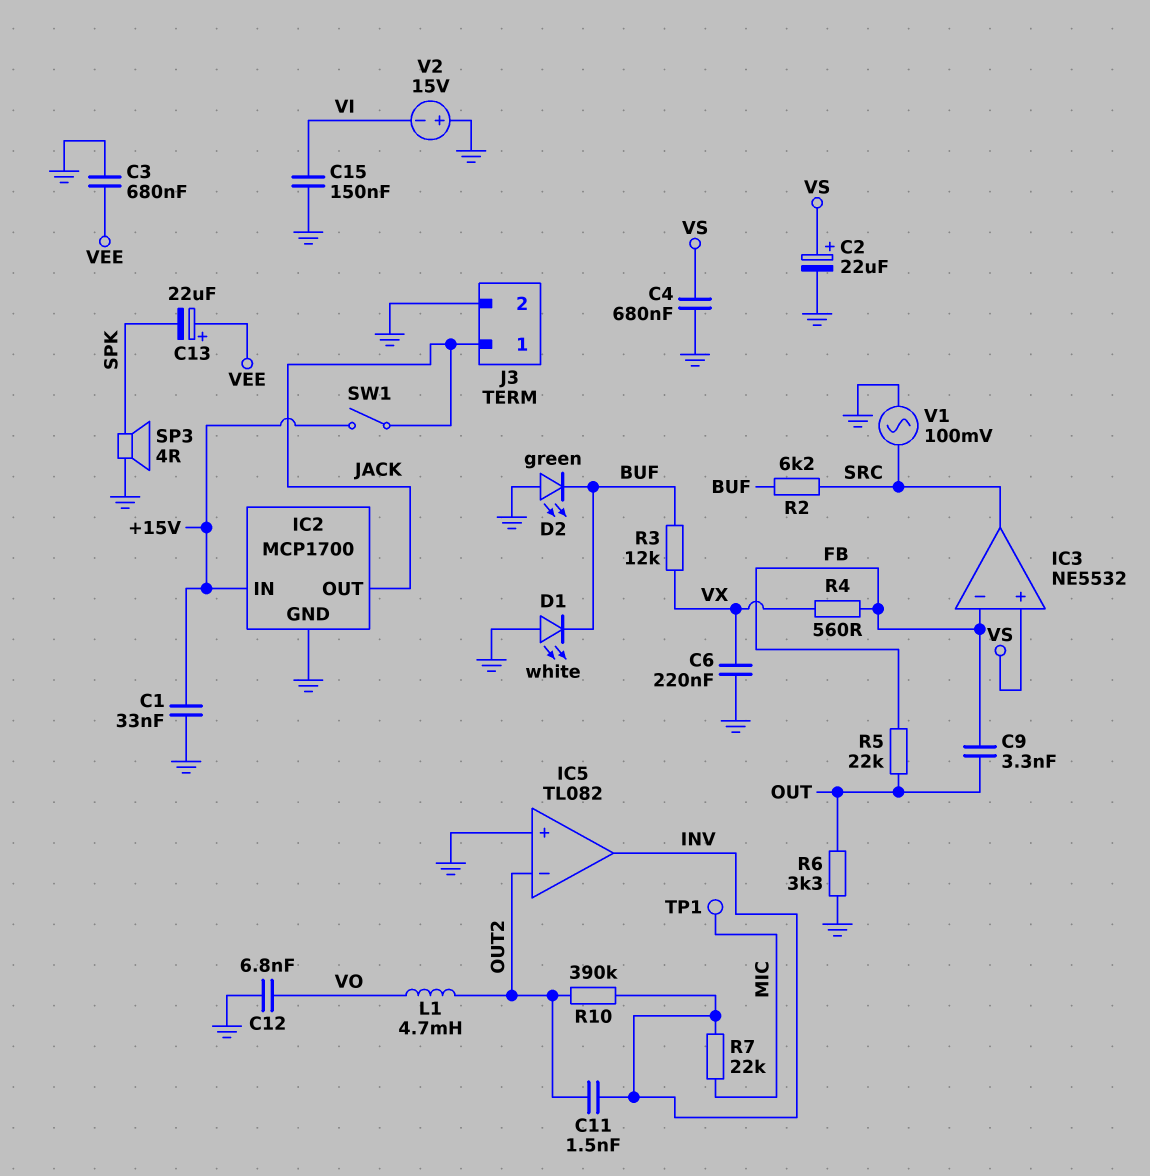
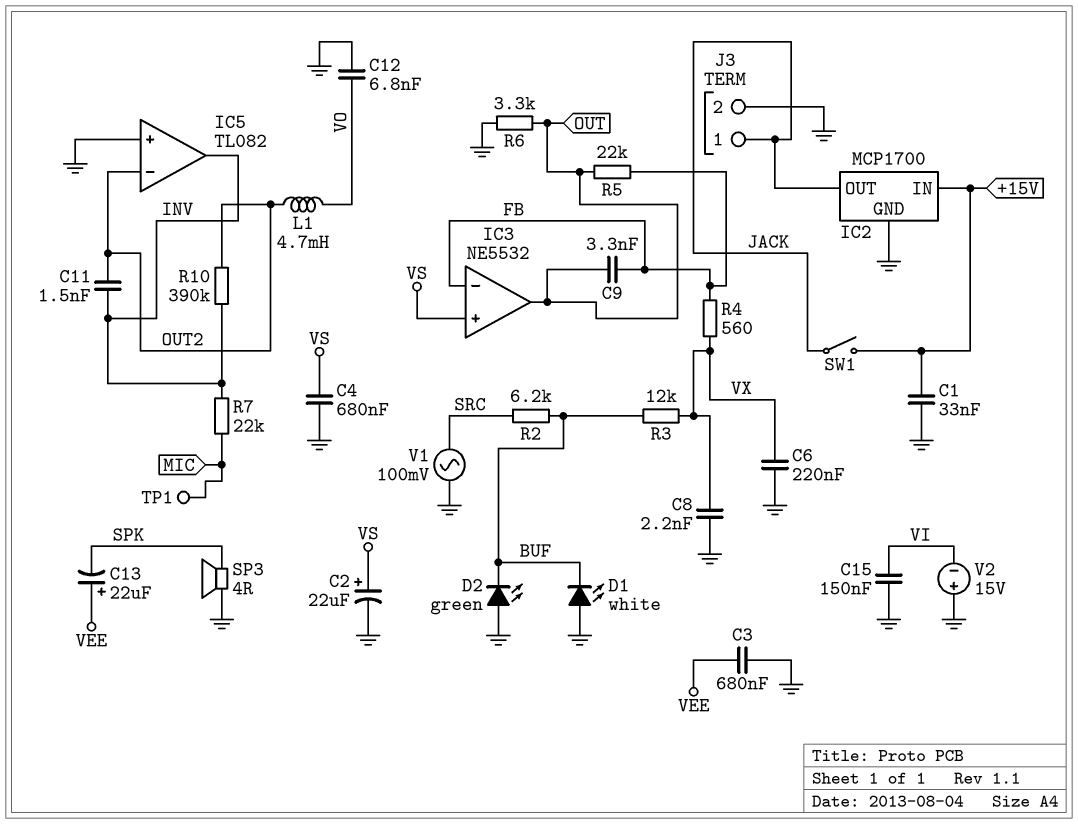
C8: none -> 2.2nF (GND, VX)
IC3 pin out: SRC -> OUT

